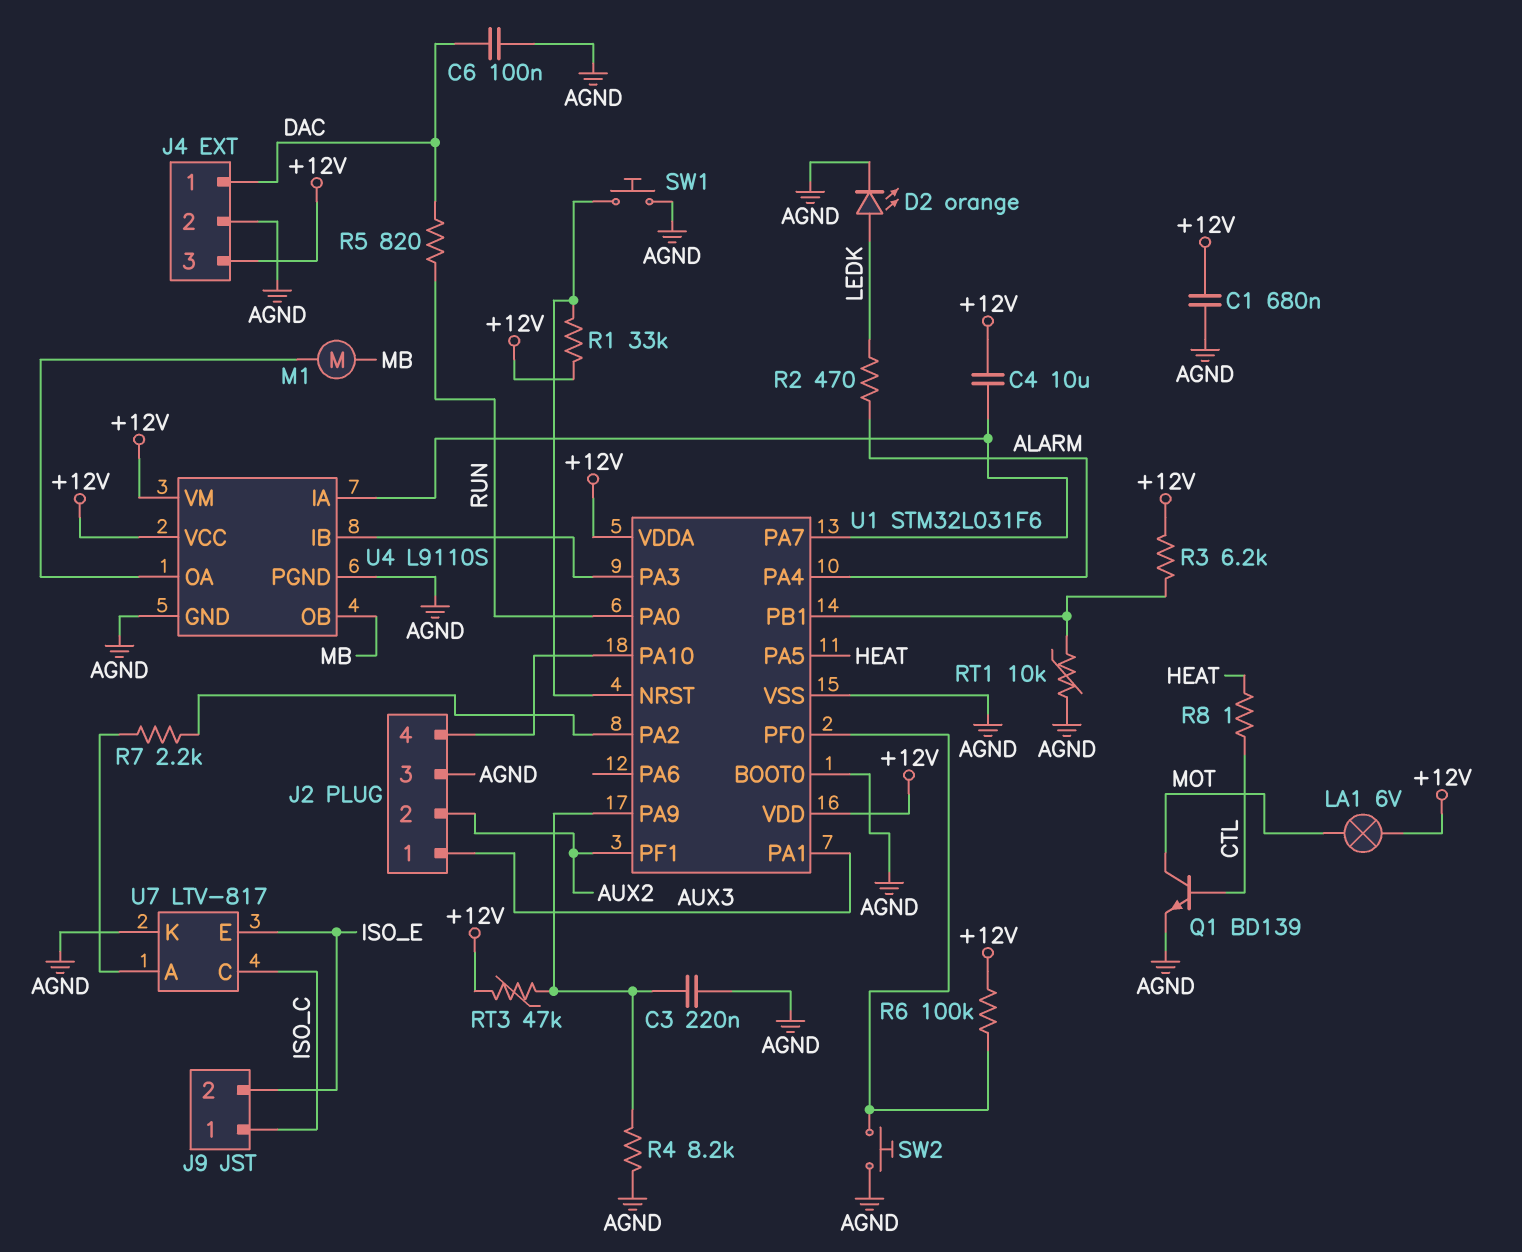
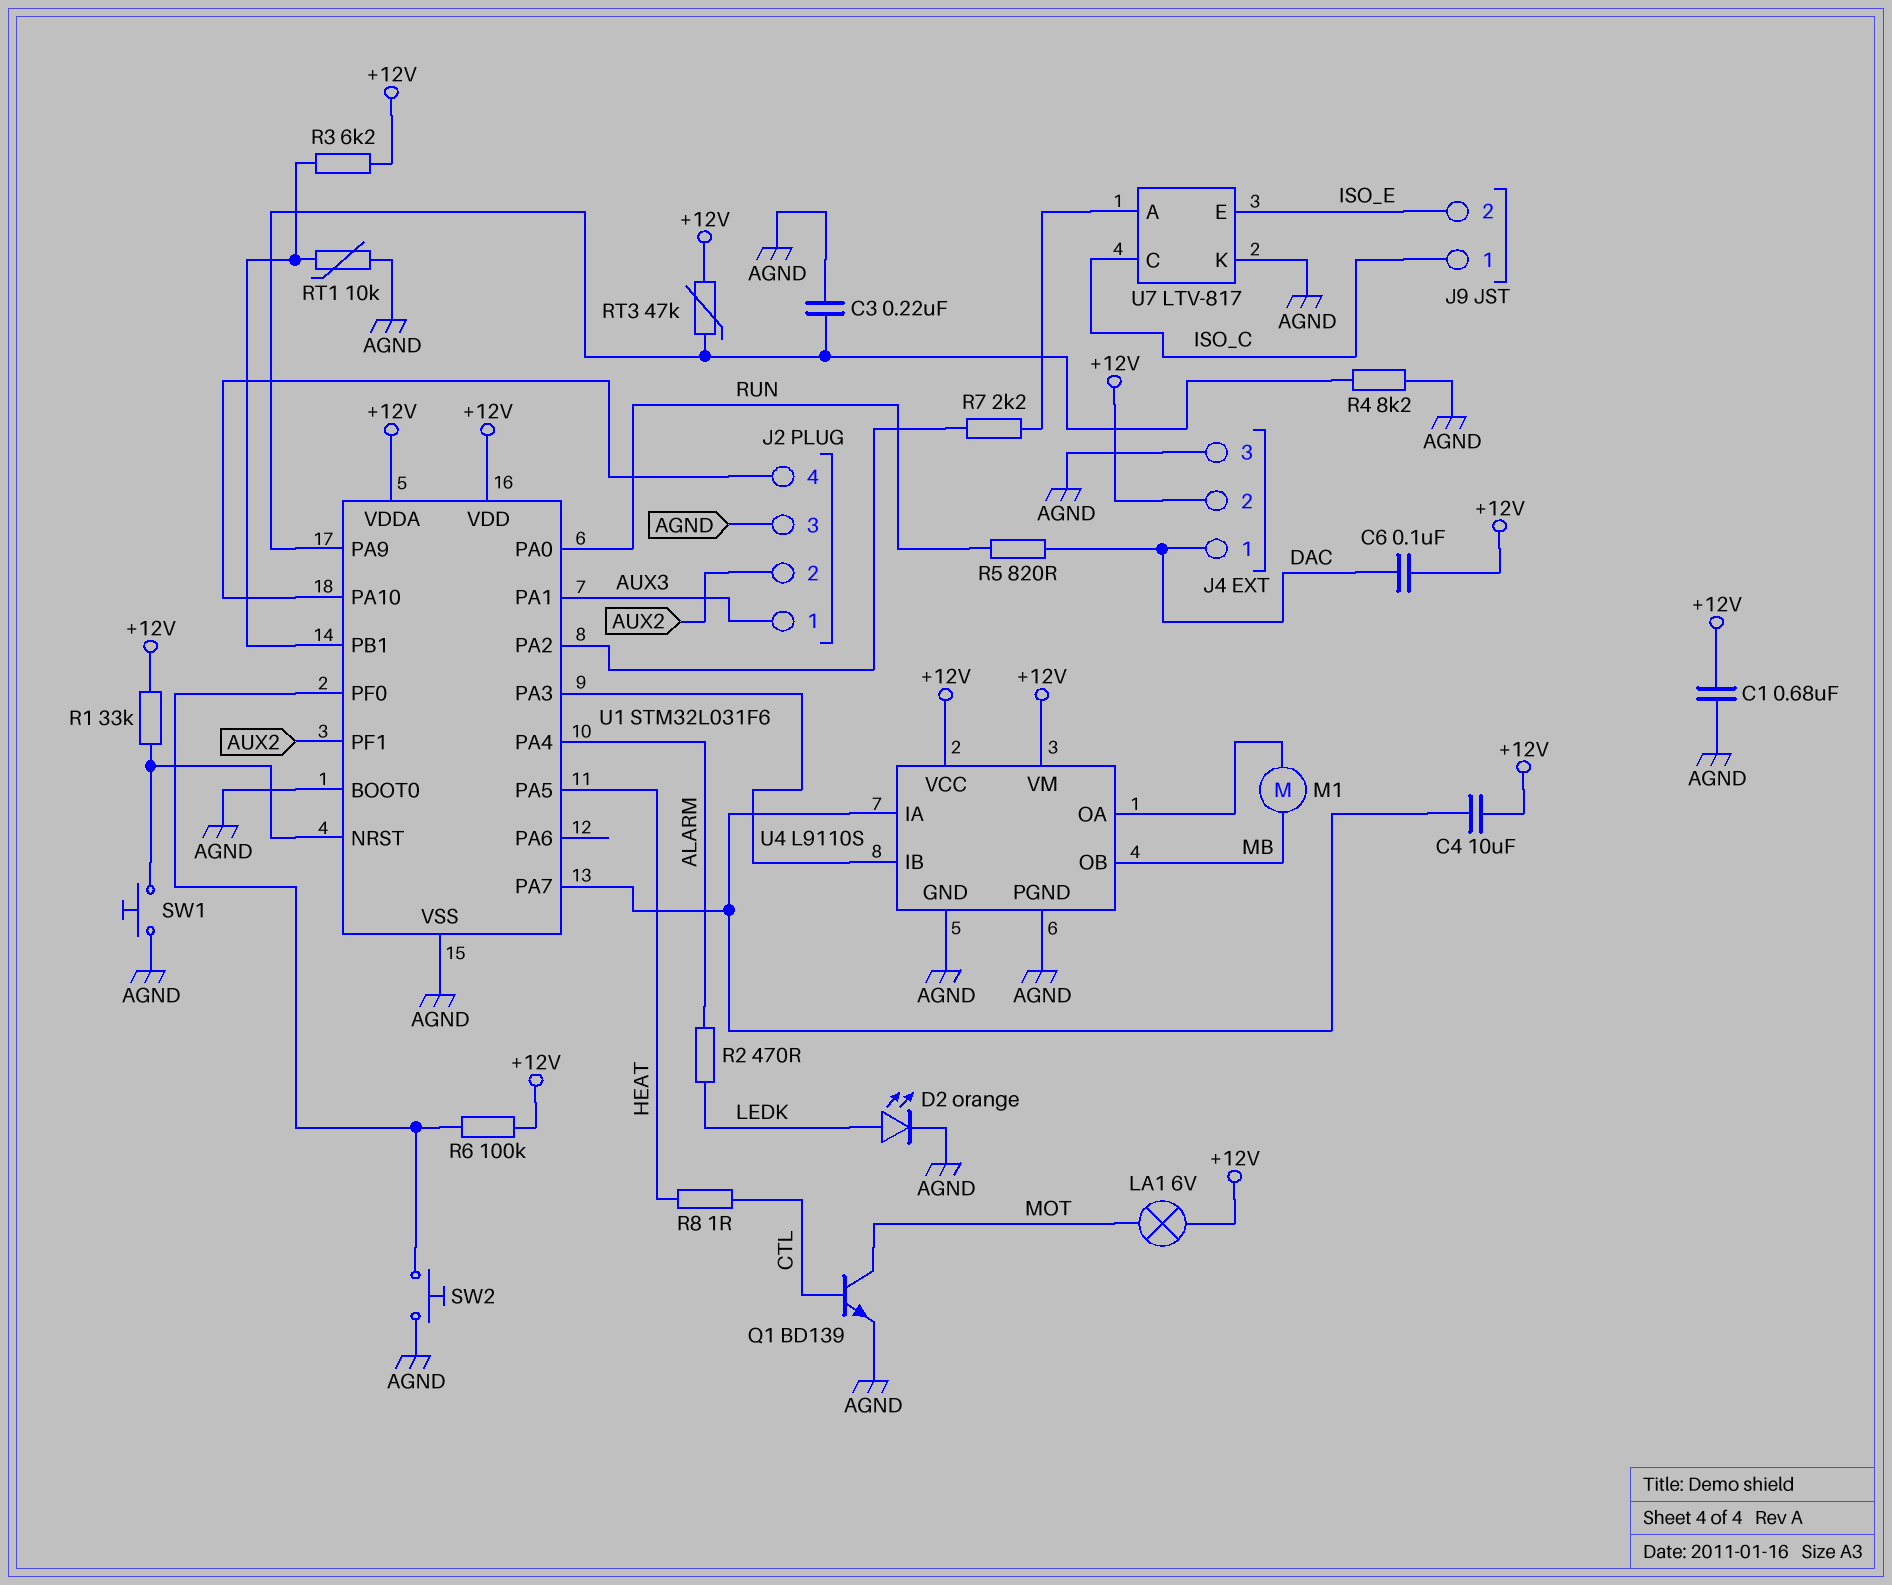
C6: 100nF (AGND, DAC) -> 100nF (+12V, DAC)
J4 pin 2: AGND -> +12V
J4 pin 3: +12V -> AGND

